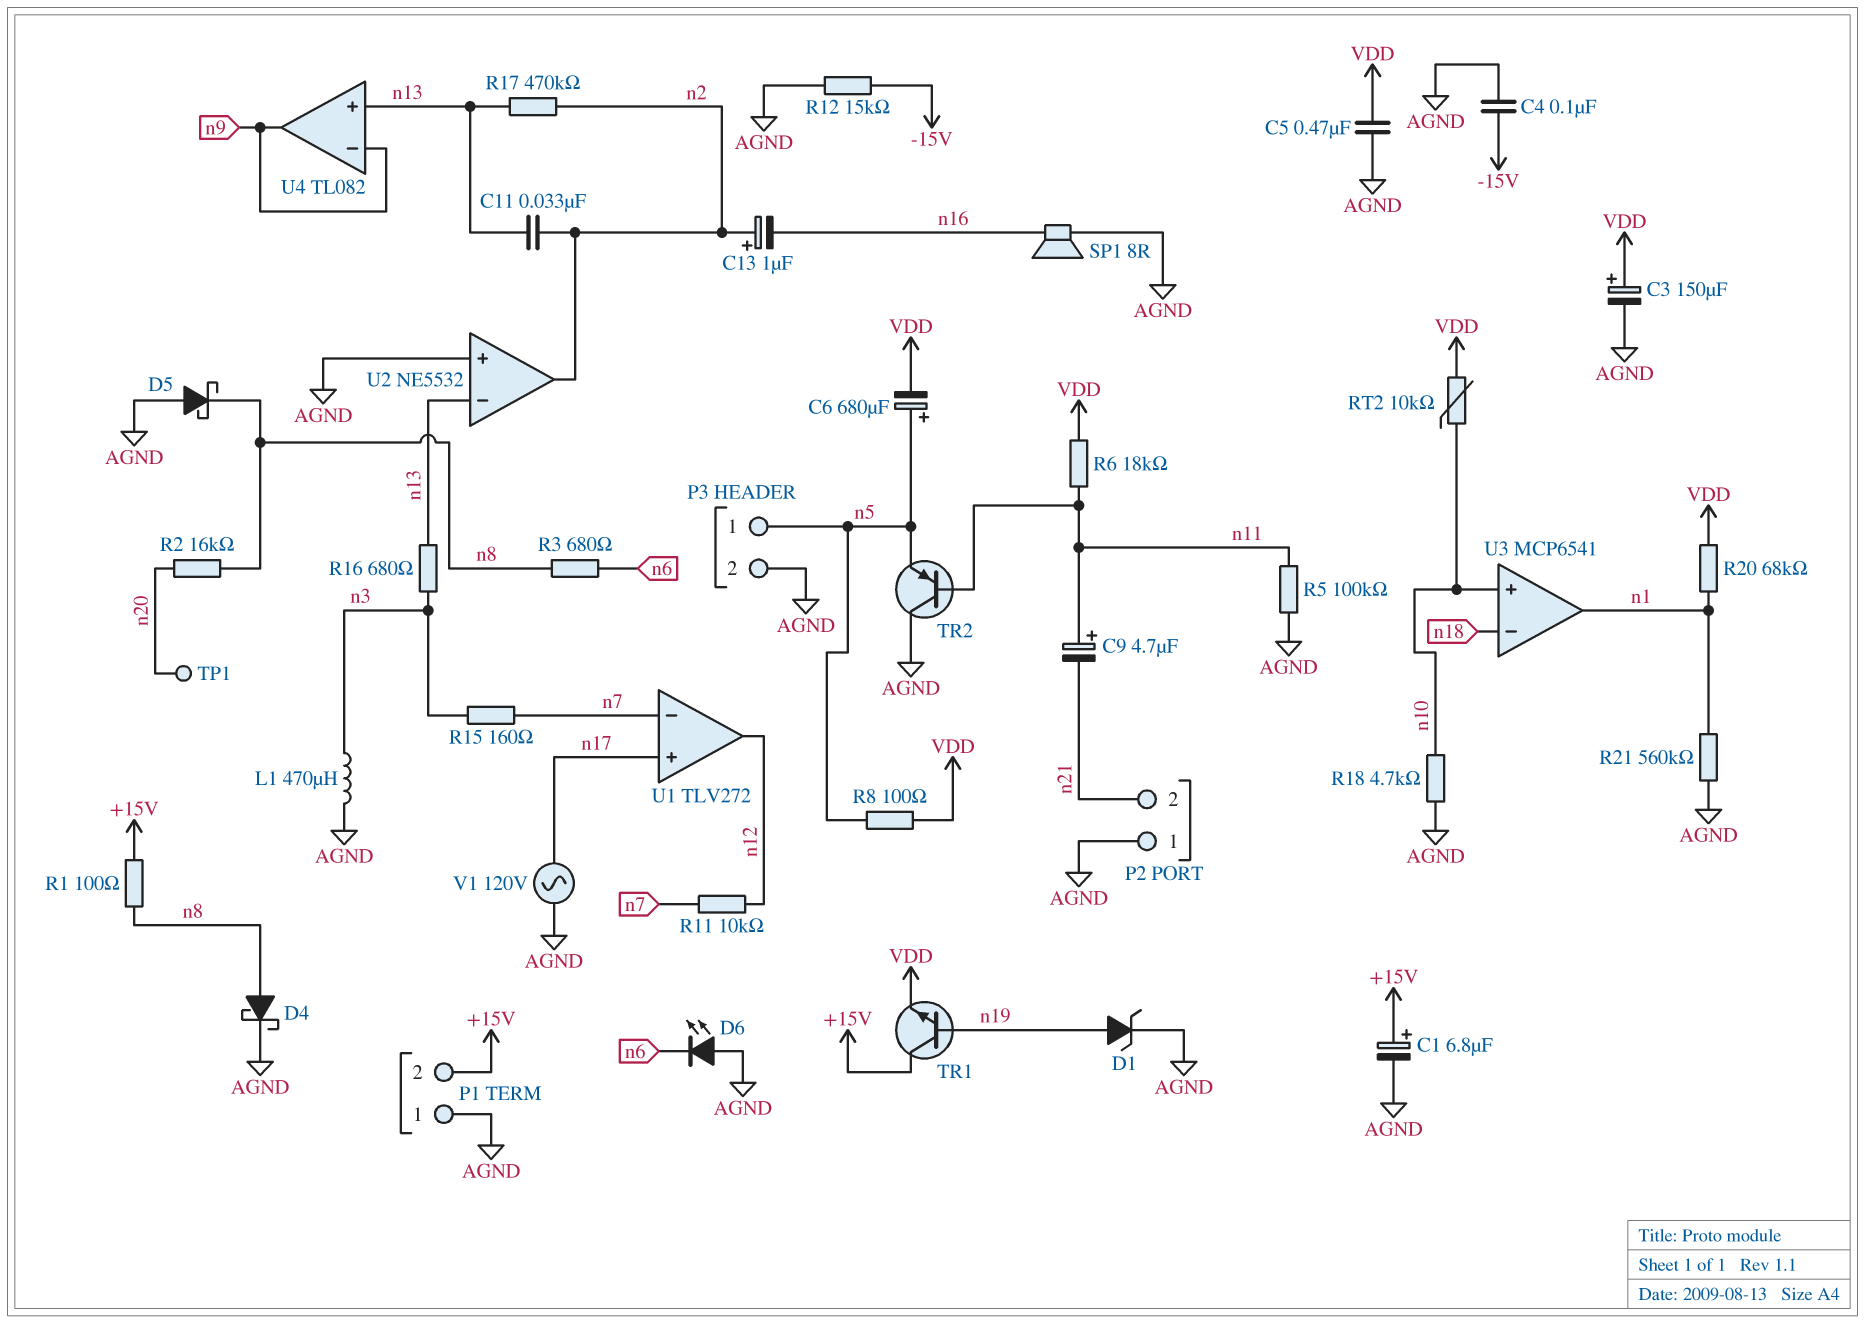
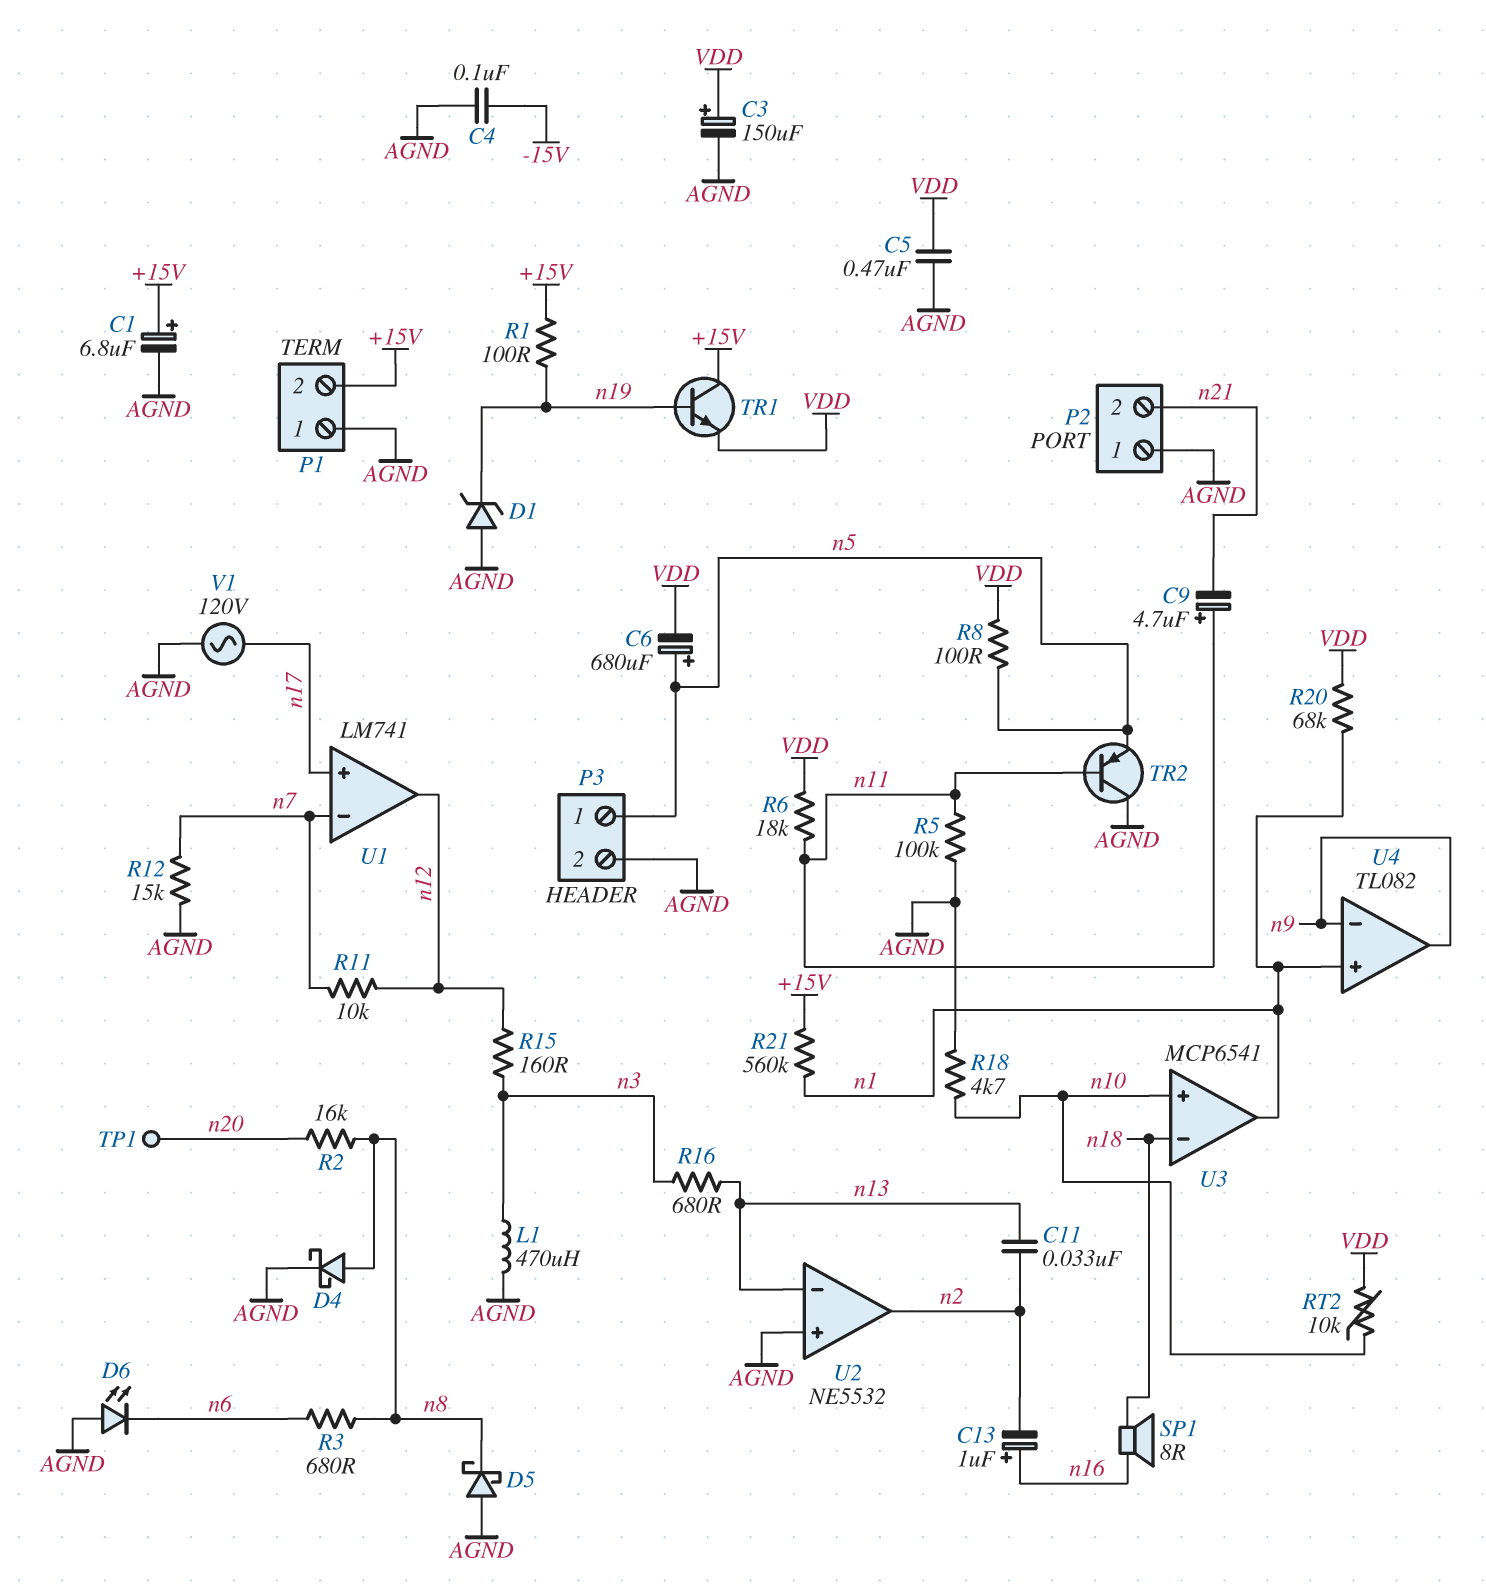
C13: 1uF (plus n2, minus n16) -> 1uF (plus n16, minus n2)
D1: zener (A n19, K AGND) -> zener (A AGND, K n19)
R1: 100 (+15V, n8) -> 100 (+15V, n19)
R12: 15k (-15V, AGND) -> 15k (AGND, n7)
R15: 160 (n3, n7) -> 160 (n3, n12)
R17: 470k (n2, n13) -> none
R21: 560k (AGND, n1) -> 560k (+15V, n1)
SP1: speaker 8R (AGND, n16) -> speaker 8R (n16, n18)
U1: TLV272 -> LM741
U4 pin in+: n13 -> n1

